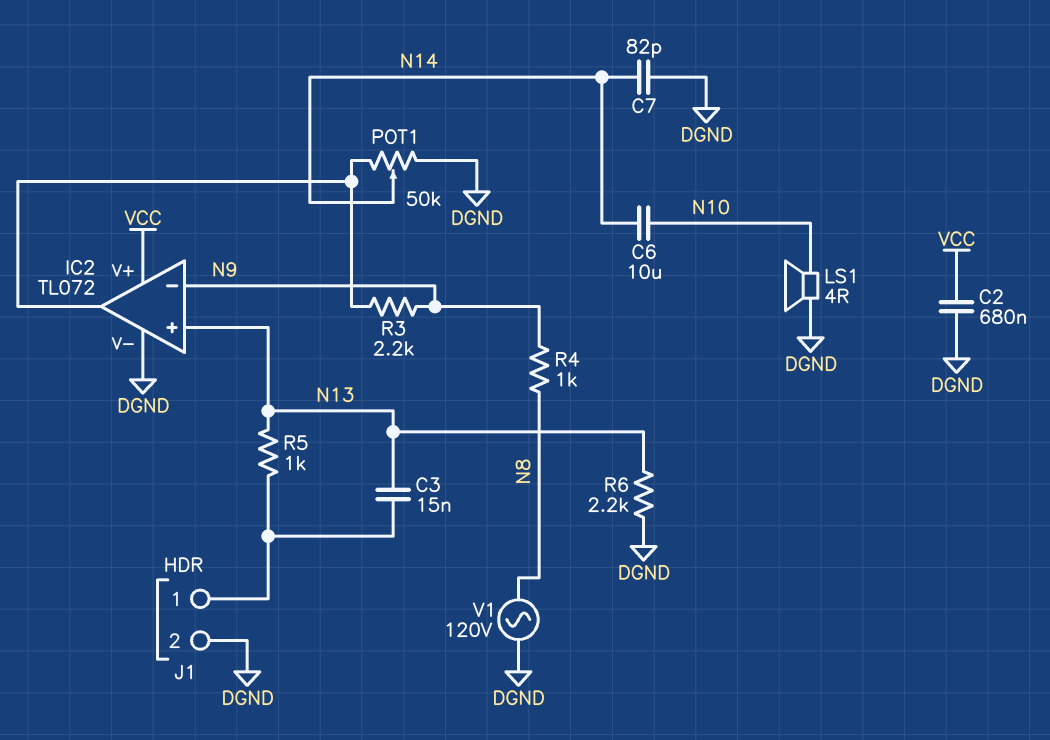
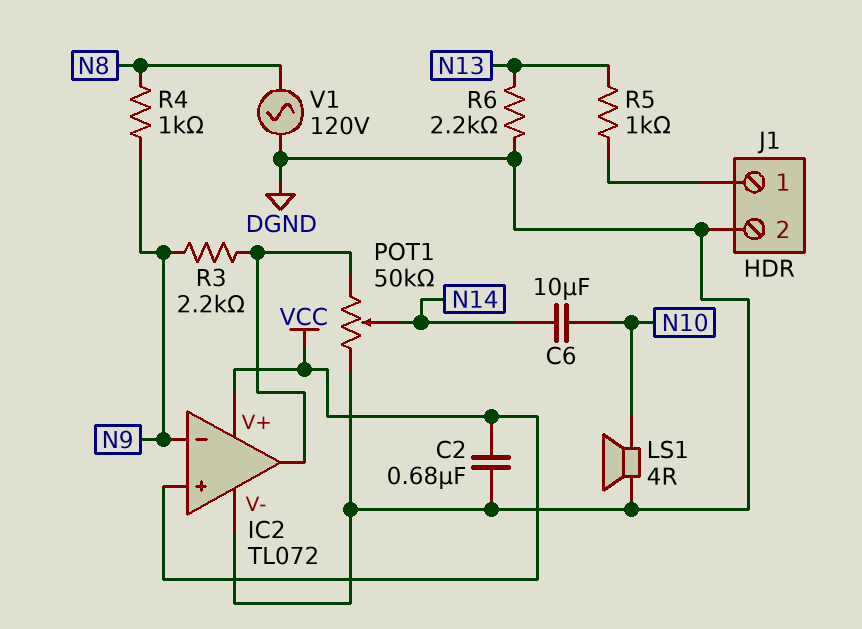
C3: 15nF (J1/1, N13) -> none
C7: 82pF (DGND, N14) -> none
IC2 pin in+: N13 -> VCC

